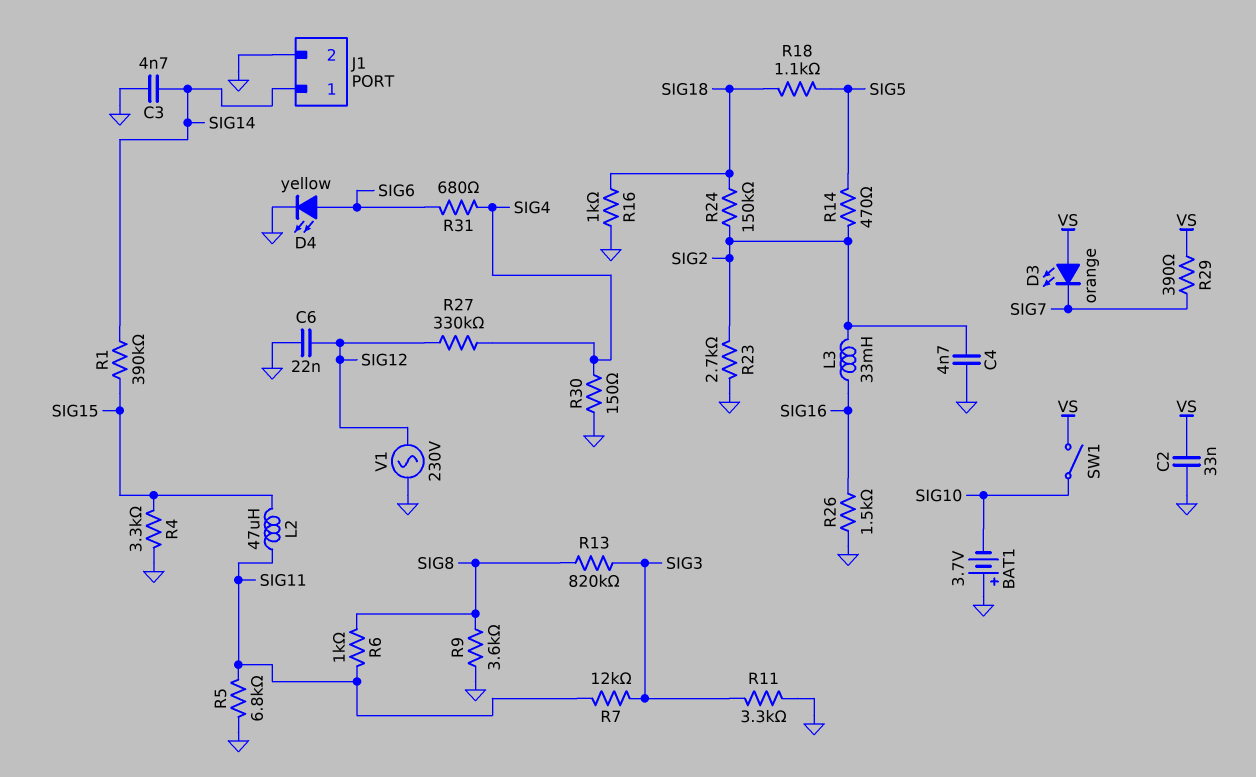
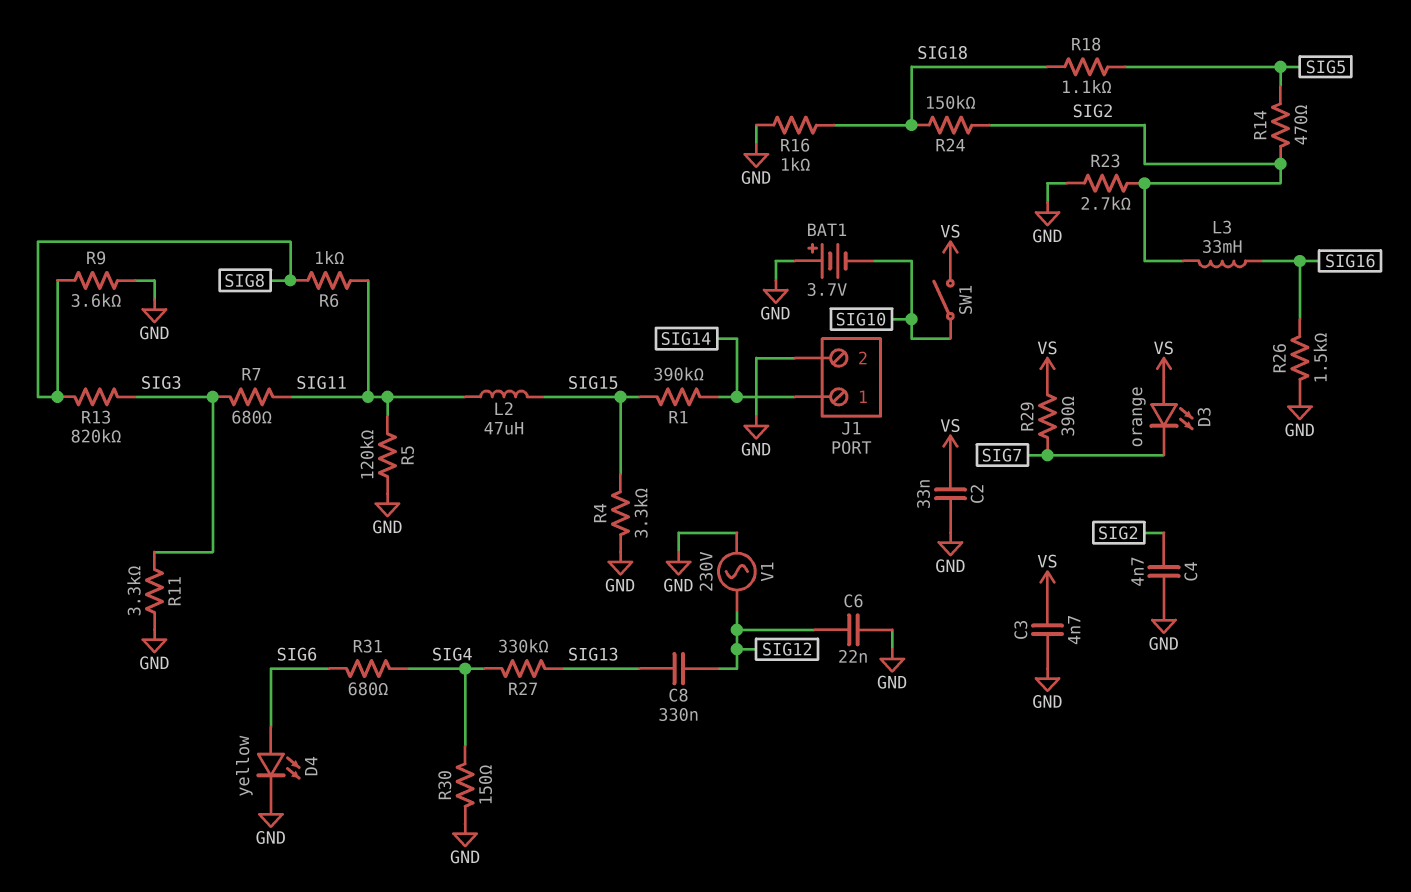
C3: 4.7nF (GND, SIG14) -> 4.7nF (GND, VS)
C8: none -> 330nF (SIG12, SIG13)
R5: 6.8k (GND, SIG11) -> 120k (GND, SIG11)
R7: 12k (SIG3, SIG11) -> 680 (SIG3, SIG11)
R27: 330k (SIG4, SIG12) -> 330k (SIG4, SIG13)

